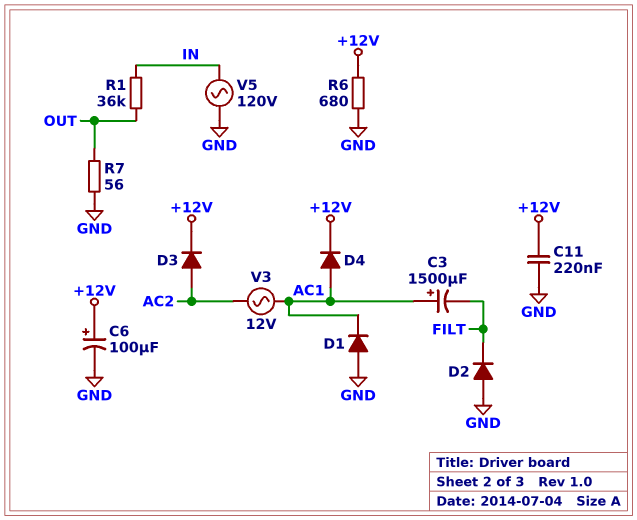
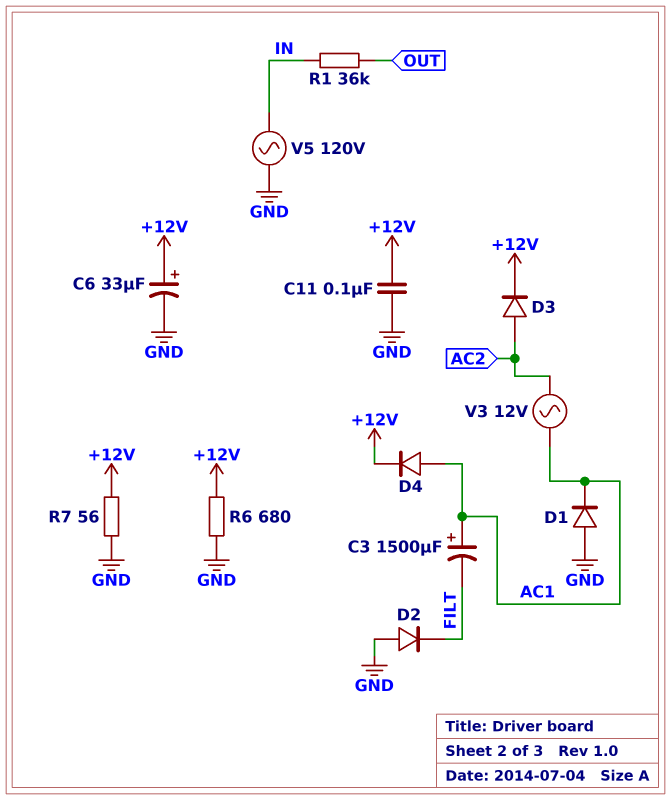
C6: 100uF (plus +12V, minus GND) -> 33uF (plus +12V, minus GND)
C11: 220nF (+12V, GND) -> 100nF (+12V, GND)
R7: 56 (GND, OUT) -> 56 (+12V, GND)

